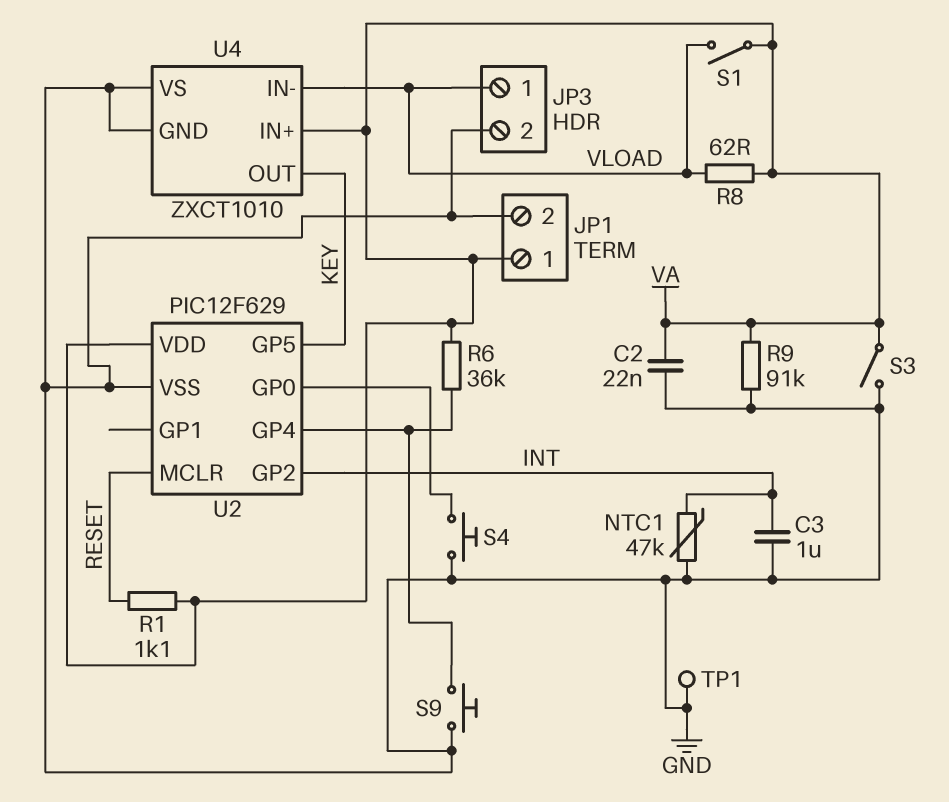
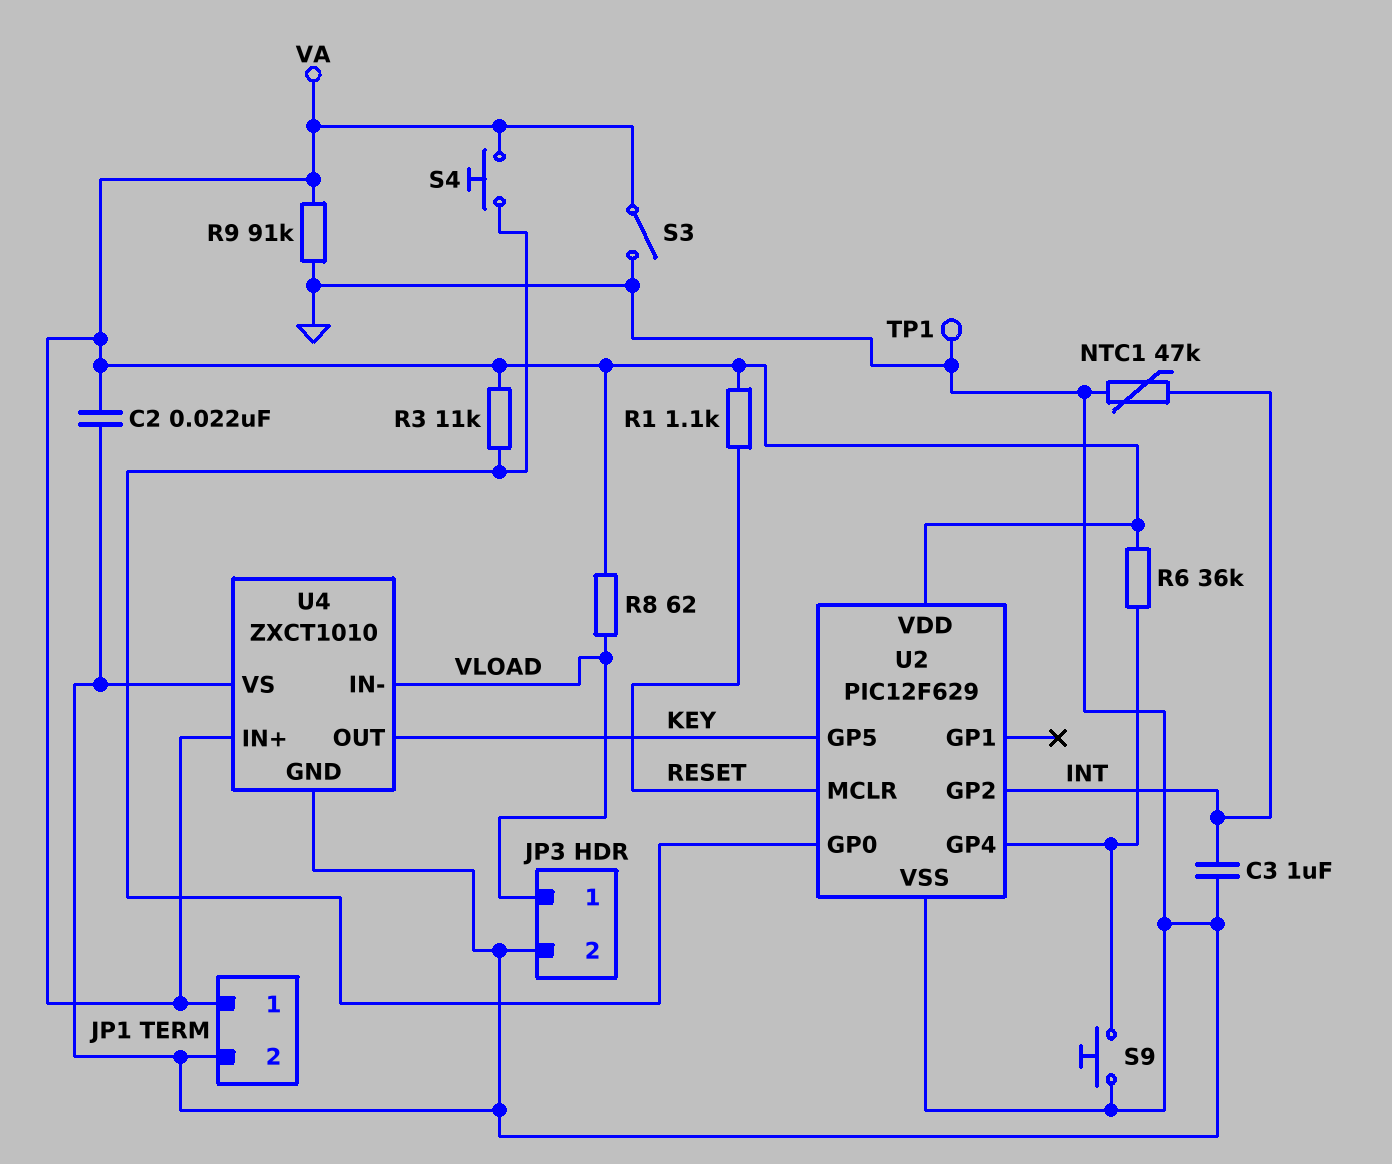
R3: none -> 11k (U2/GP0, VA)
S1: switch (VA, VLOAD) -> none
S4: button (GND, U2/GP0) -> button (U2/GP0, VA)

